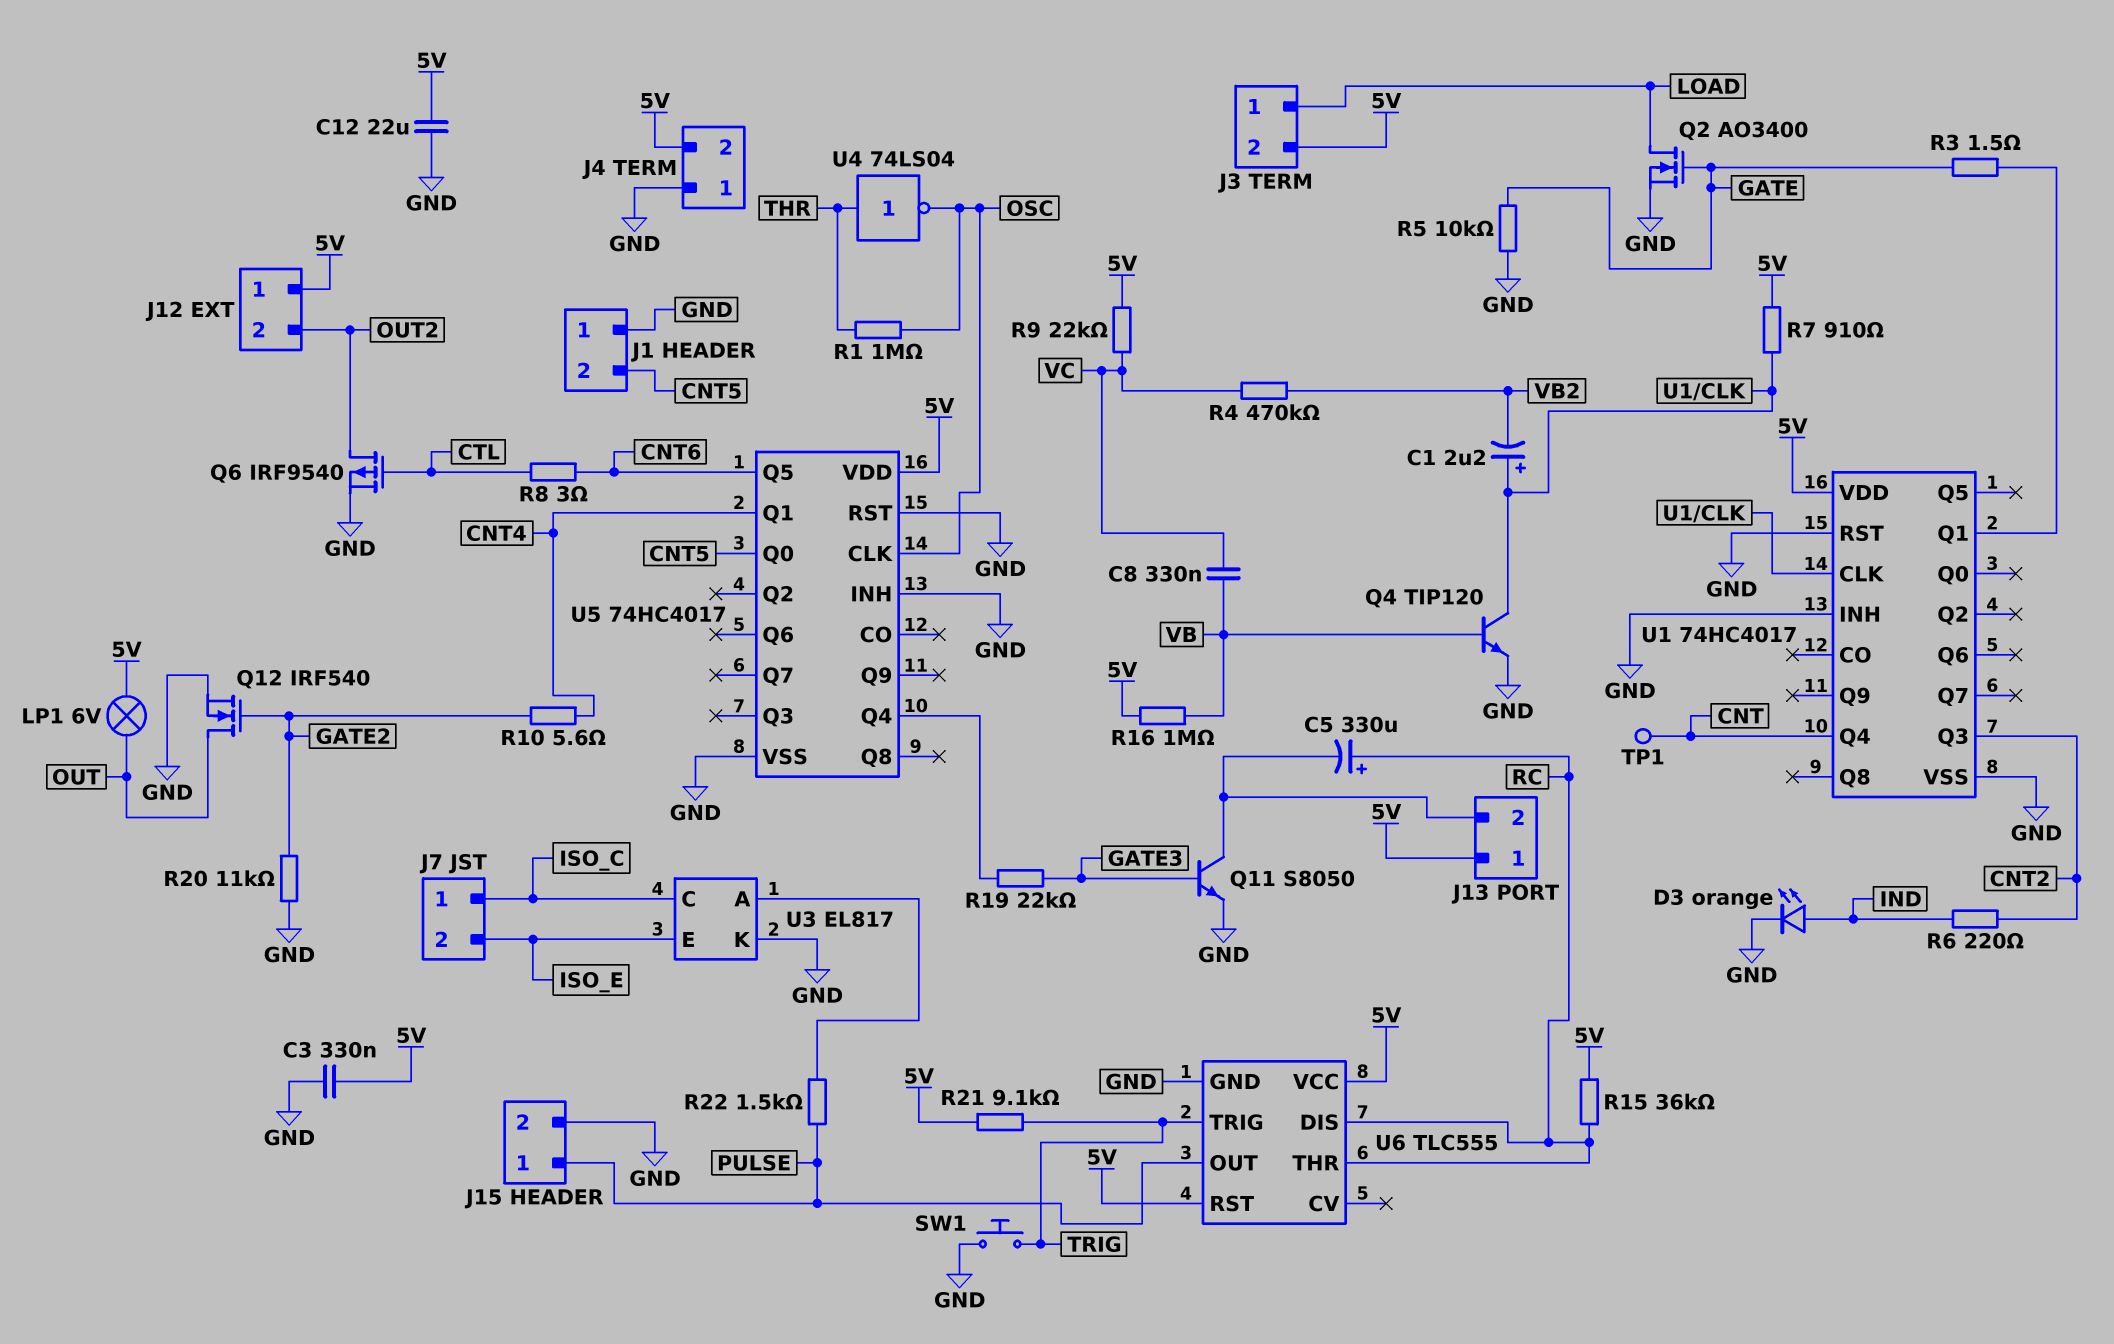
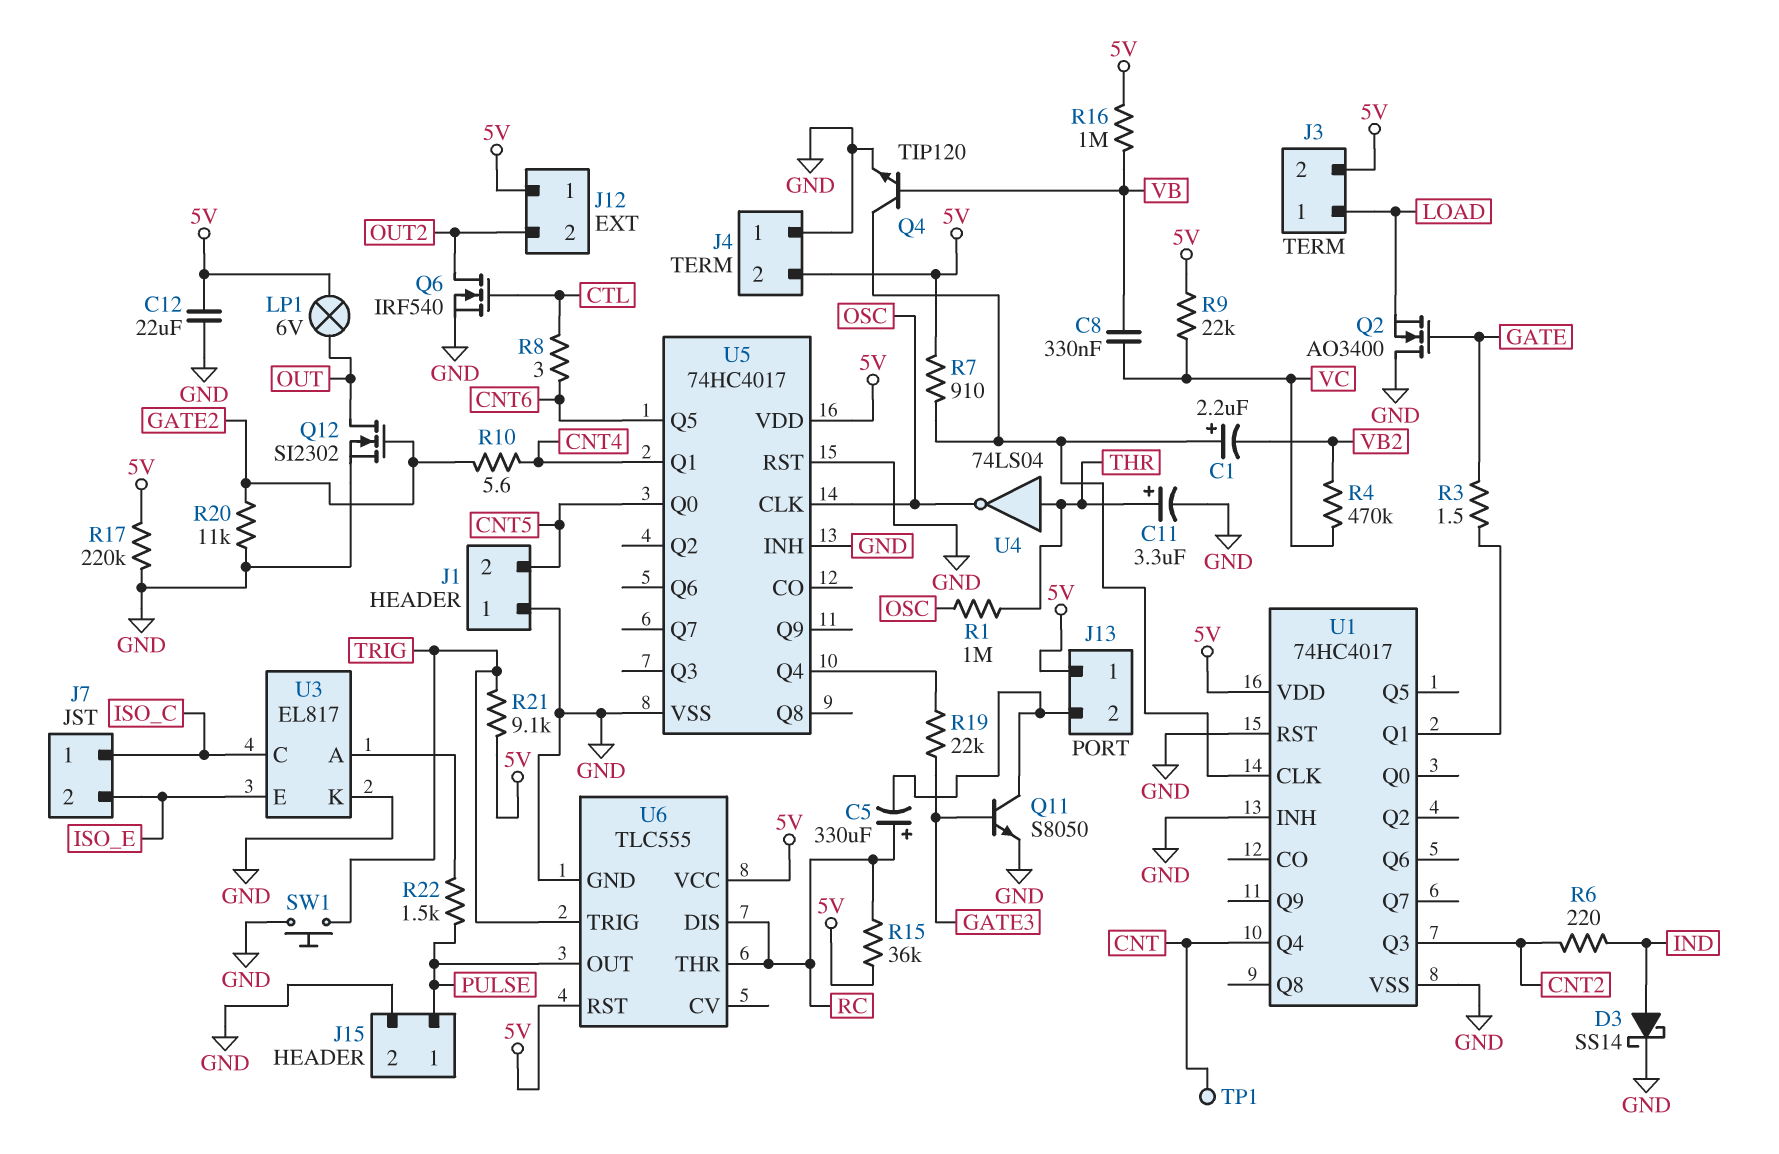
C3: 330nF (5V, GND) -> none
C11: none -> 3.3uF (plus THR, minus GND)
D3: LED orange (A IND, K GND) -> schottky SS14 (A IND, K GND)
Q2: NMOS AO3400 (G GATE, D LOAD, S GND) -> NMOS AO3400 (G GATE, D GND, S LOAD)
Q6: PMOS IRF9540 (G CTL, D OUT2, S GND) -> NMOS IRF540 (G CTL, D OUT2, S GND)
Q12: NMOS IRF540 (G GATE2, D OUT, S GND) -> NMOS SI2302 (G GATE2, D OUT, S GND)
R5: 10k (GATE, GND) -> none
R17: none -> 220k (5V, GND)

